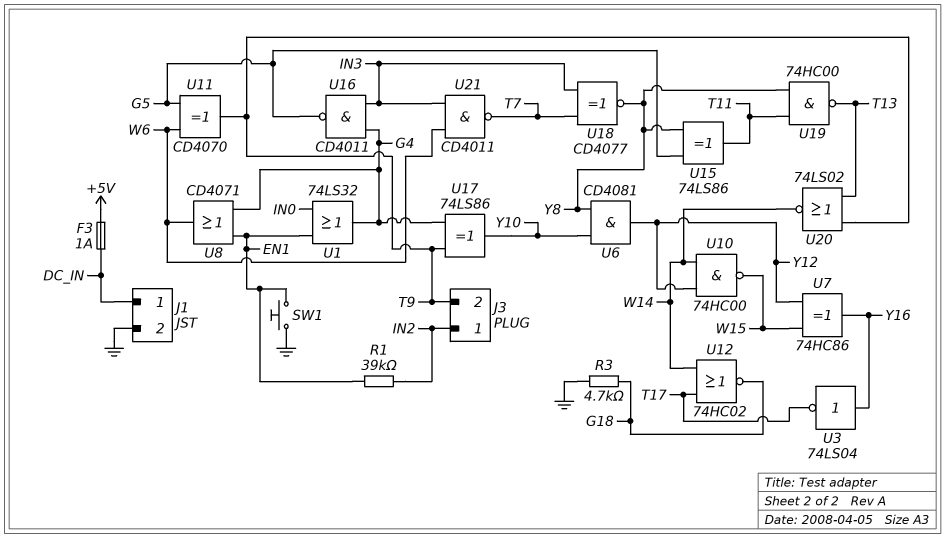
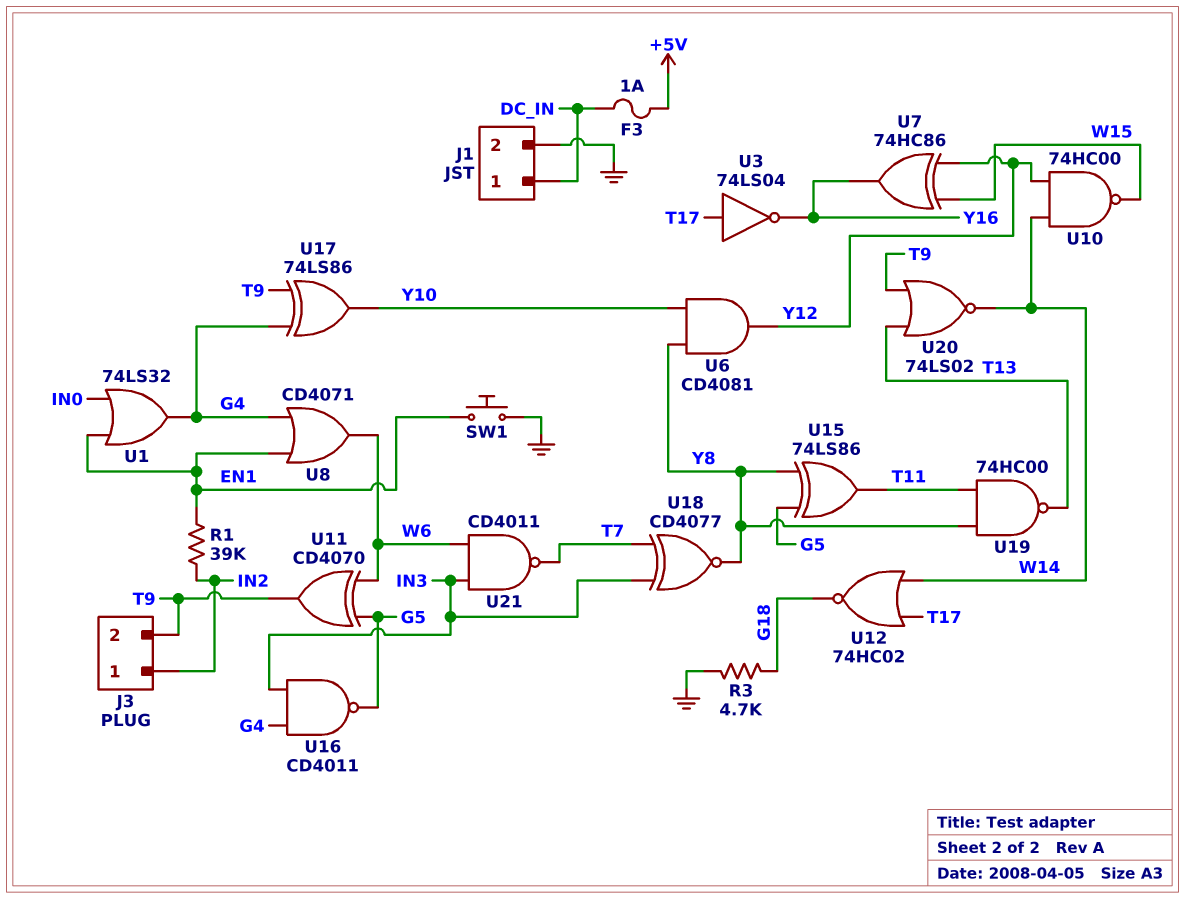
U3: NOT 74LS04 (in Y16, out T17) -> NOT 74LS04 (in T17, out Y16)

